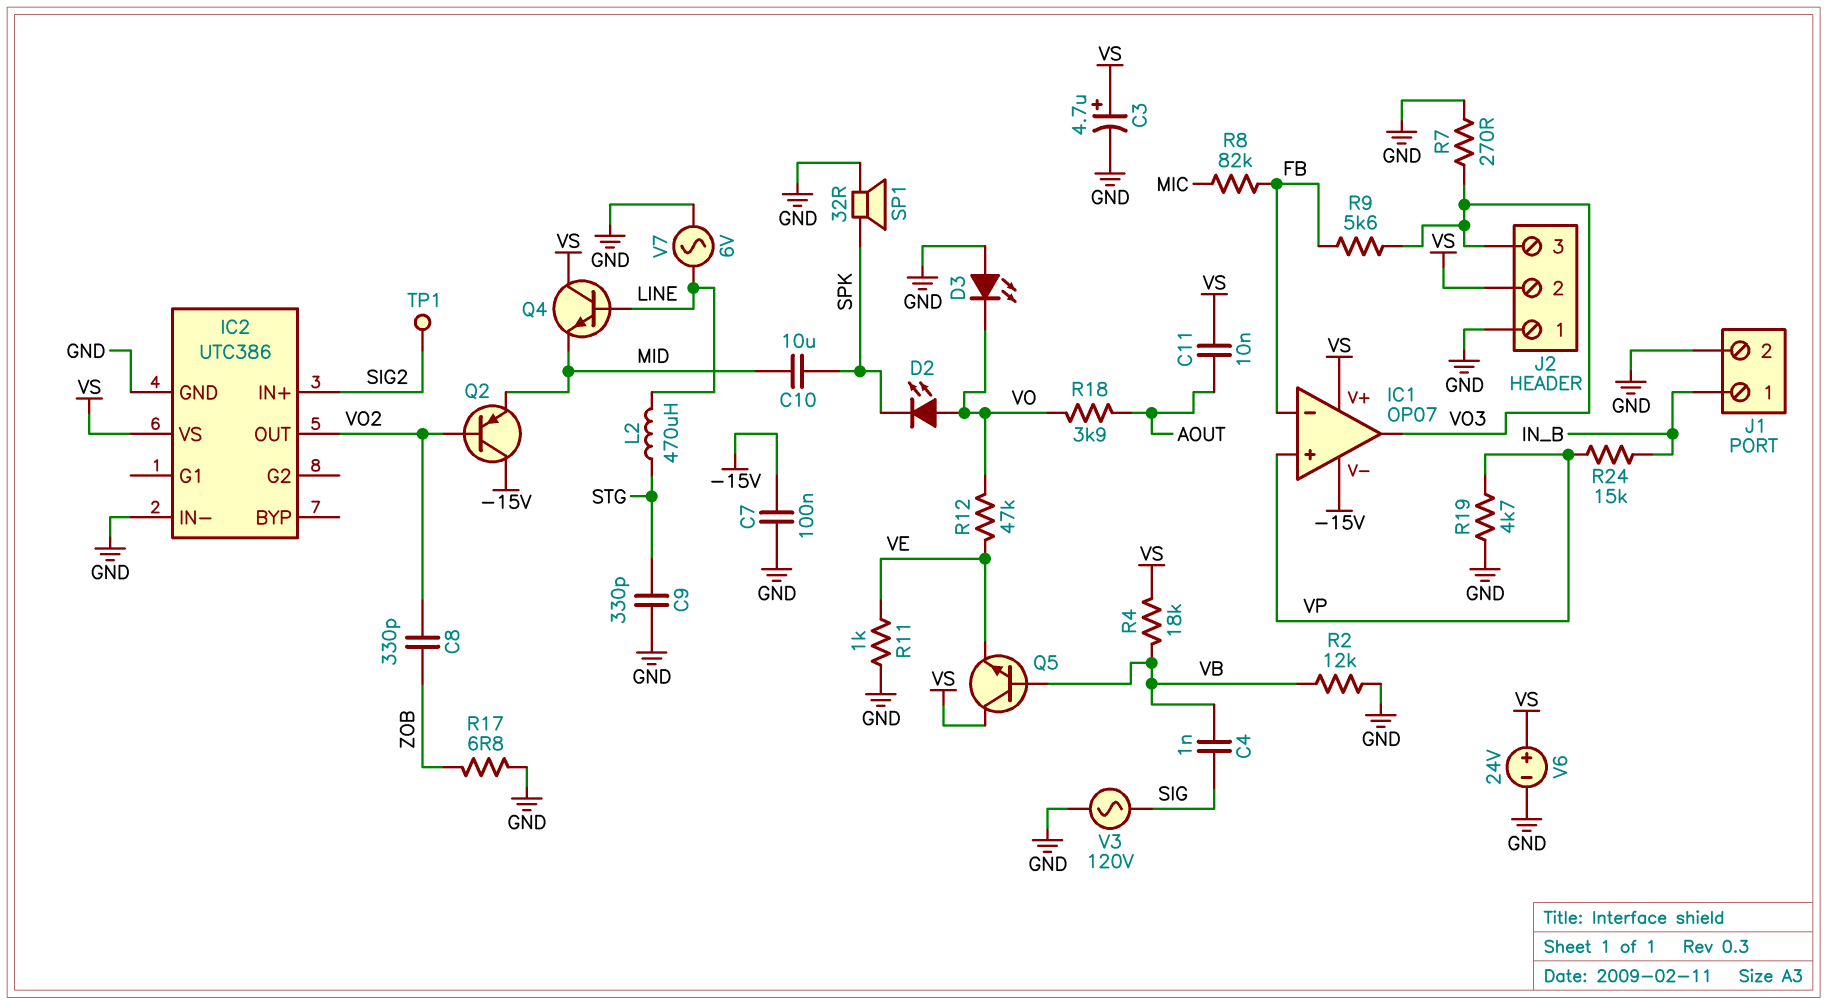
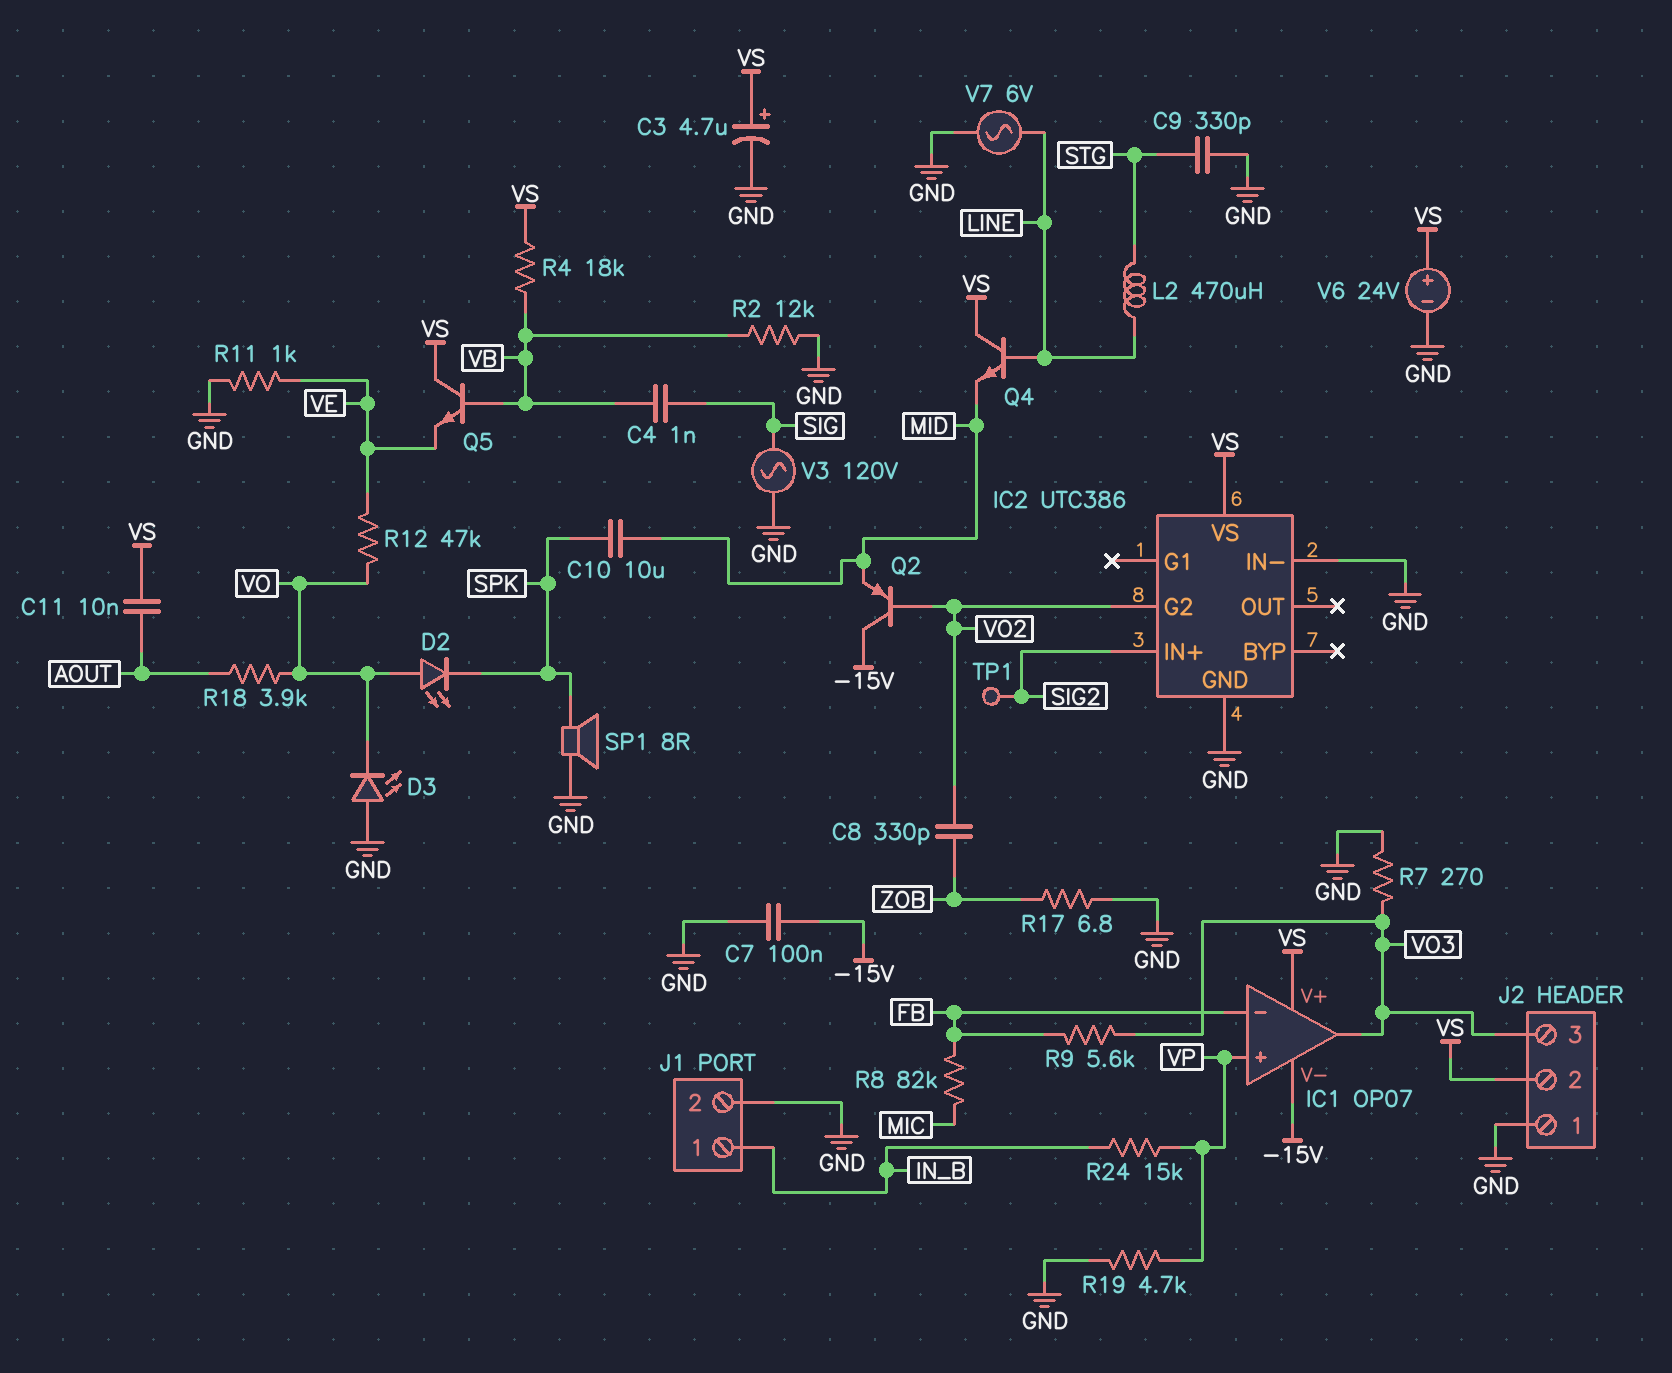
IC2 pin G2: none -> VO2
IC2 pin OUT: VO2 -> none
SP1: speaker 32R (GND, SPK) -> speaker 8R (GND, SPK)

